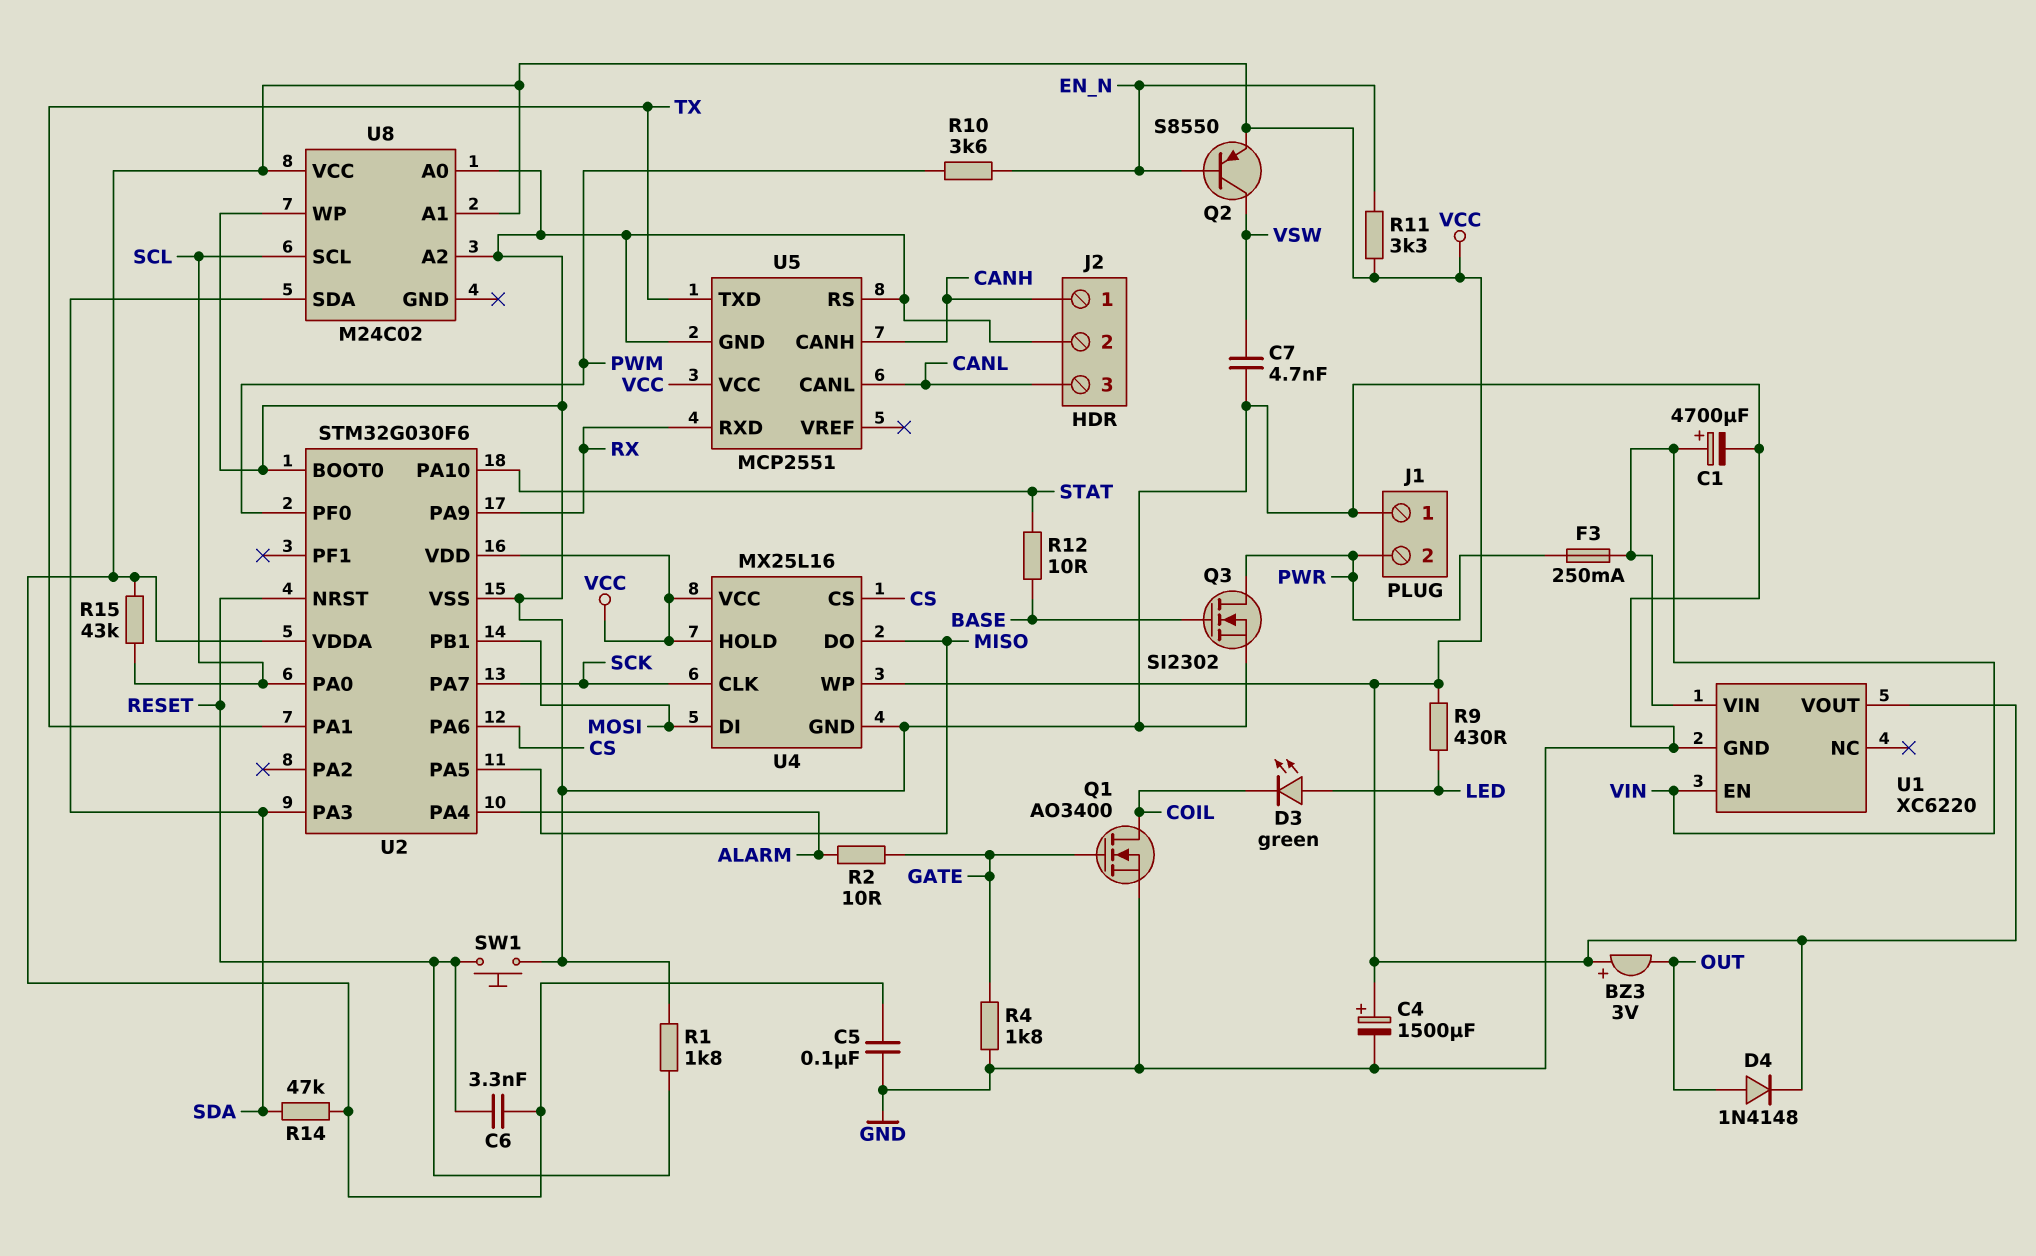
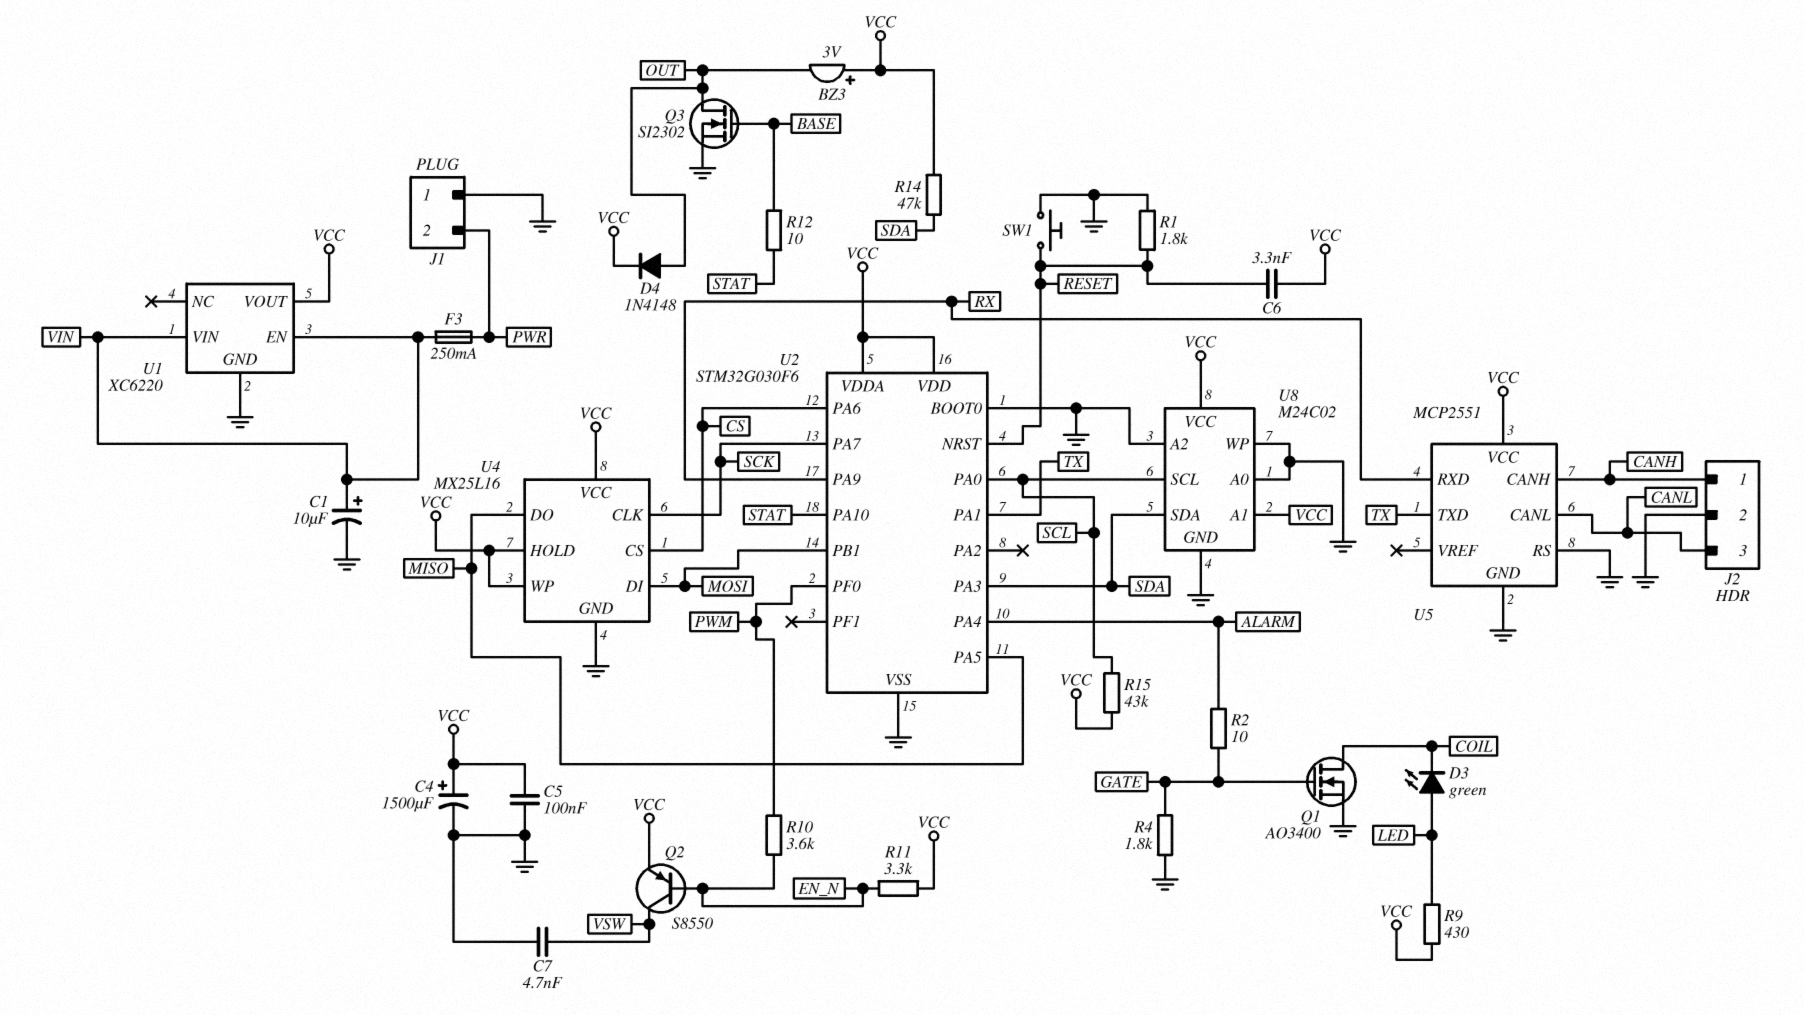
C1: 4700uF (plus VIN, minus GND) -> 10uF (plus VIN, minus GND)
Q3: NMOS SI2302 (G BASE, D PWR, S GND) -> NMOS SI2302 (G BASE, D OUT, S GND)
U8 pin GND: none -> GND

